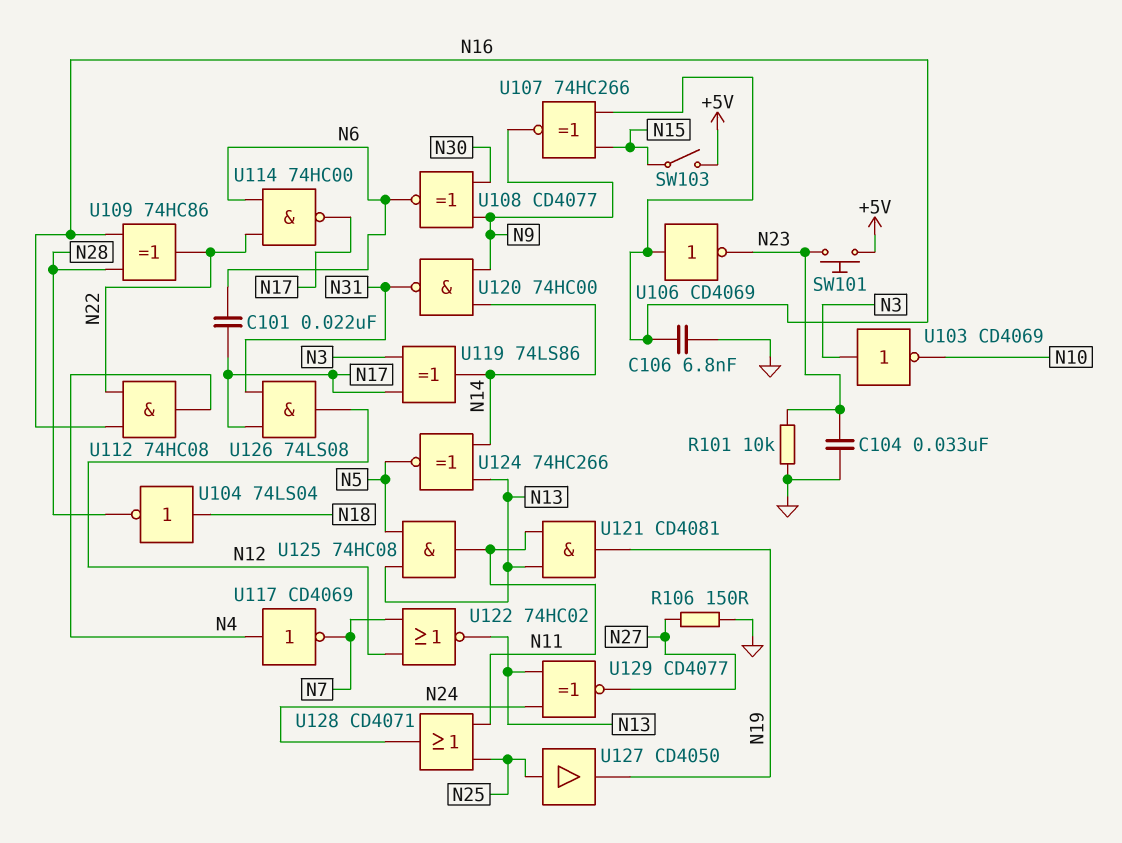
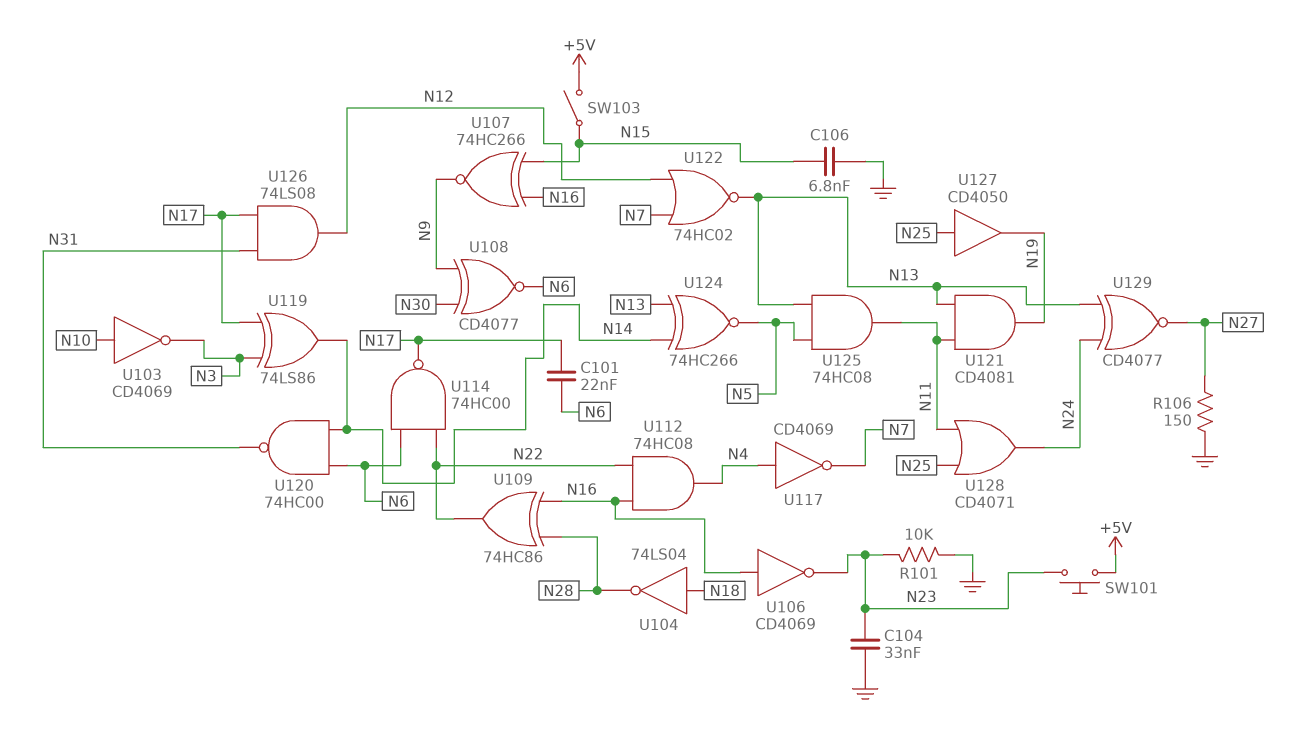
C106: 6.8nF (GND, N16) -> 6.8nF (GND, N15)
U103: NOT CD4069 (in N3, out N10) -> NOT CD4069 (in N10, out N3)
U120: NAND 74HC00 (in N9, in N14, out N31) -> NAND 74HC00 (in N6, in N14, out N31)

